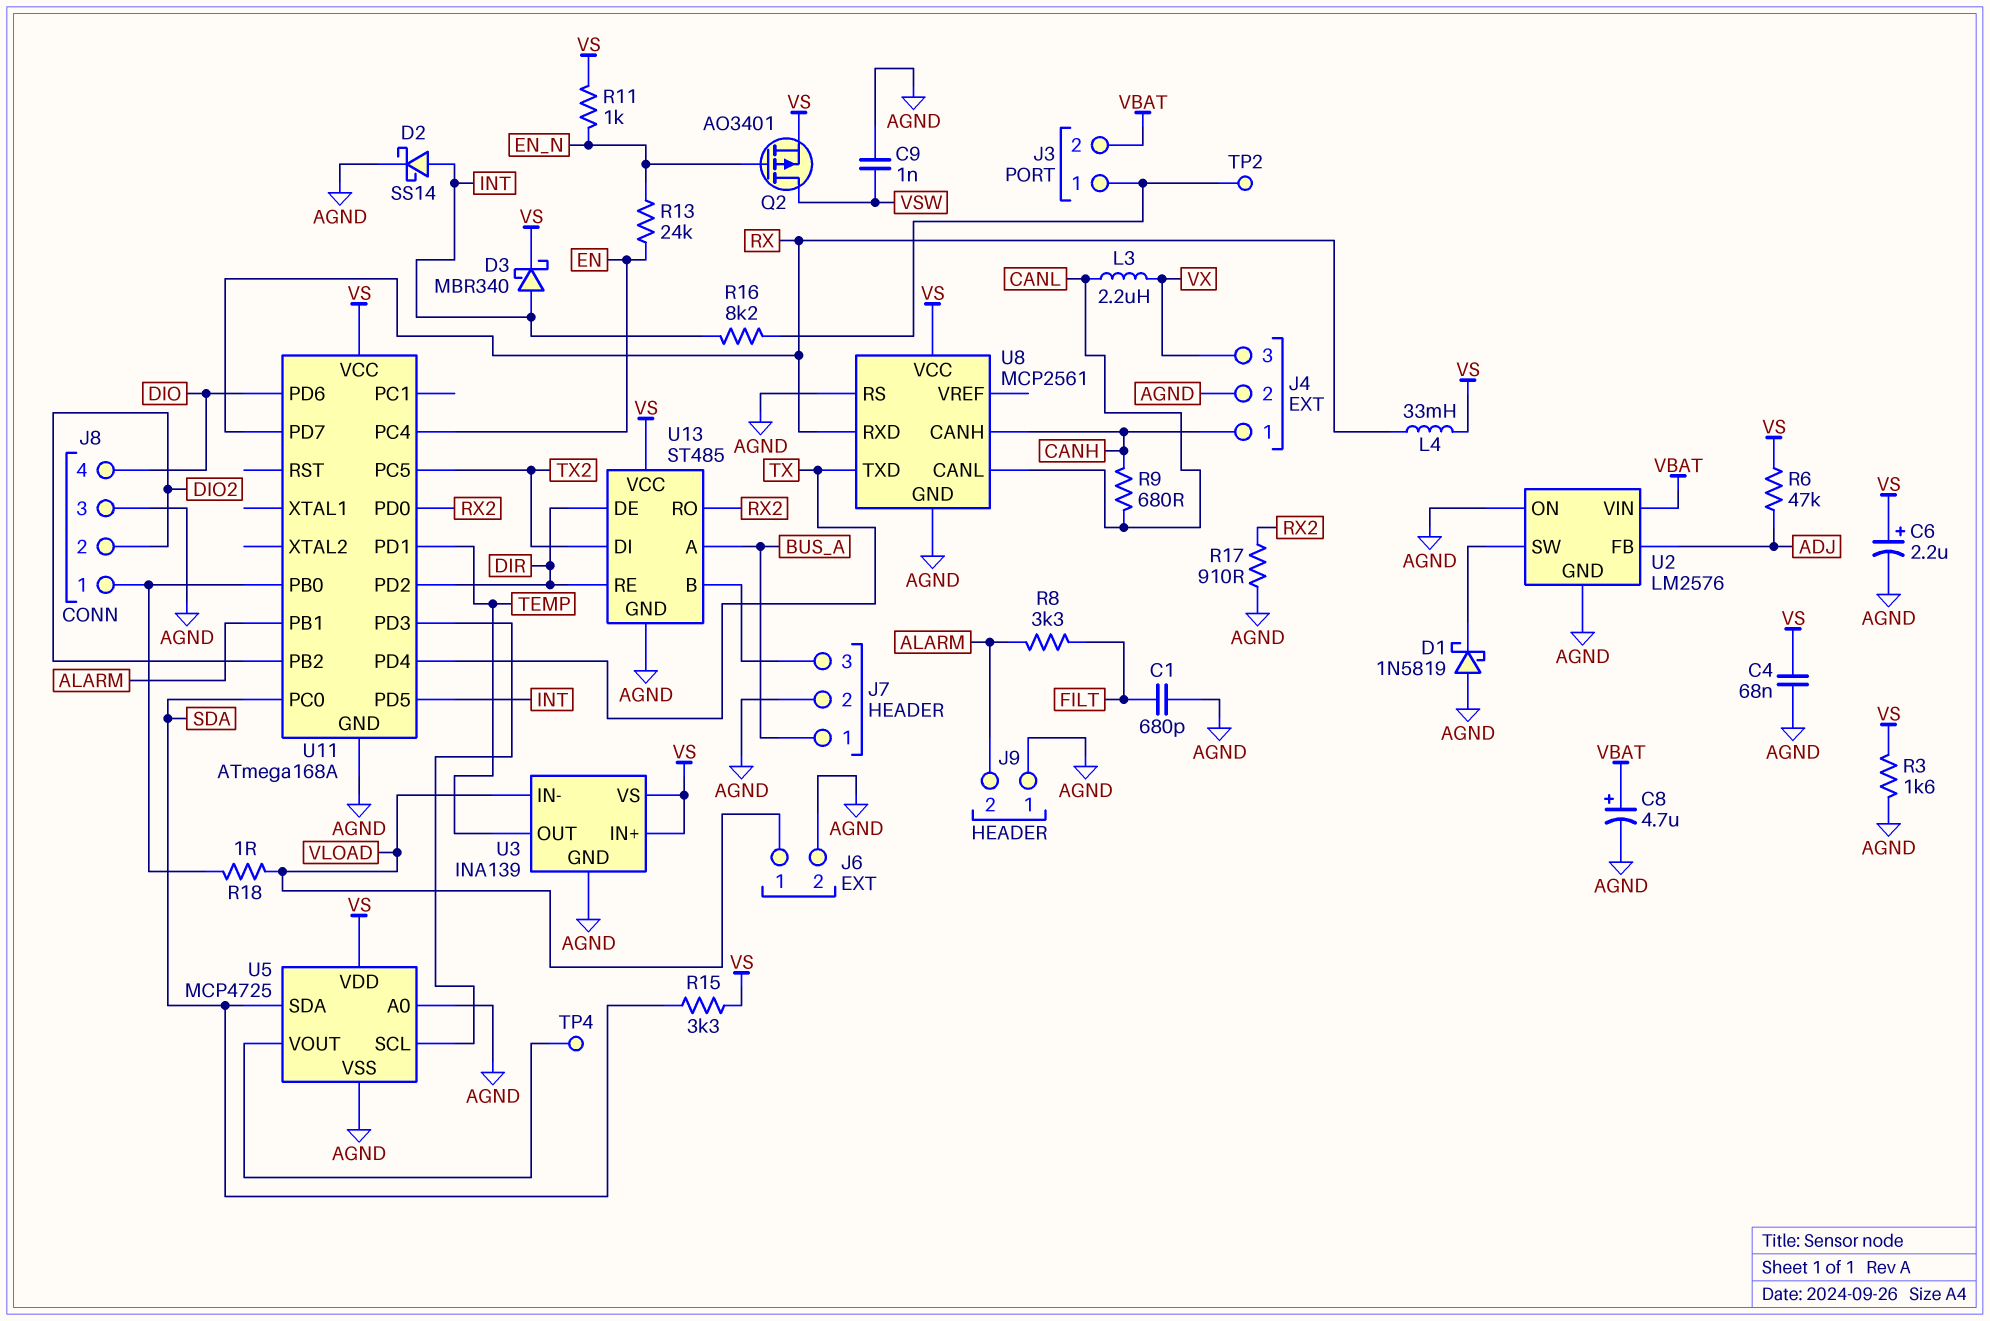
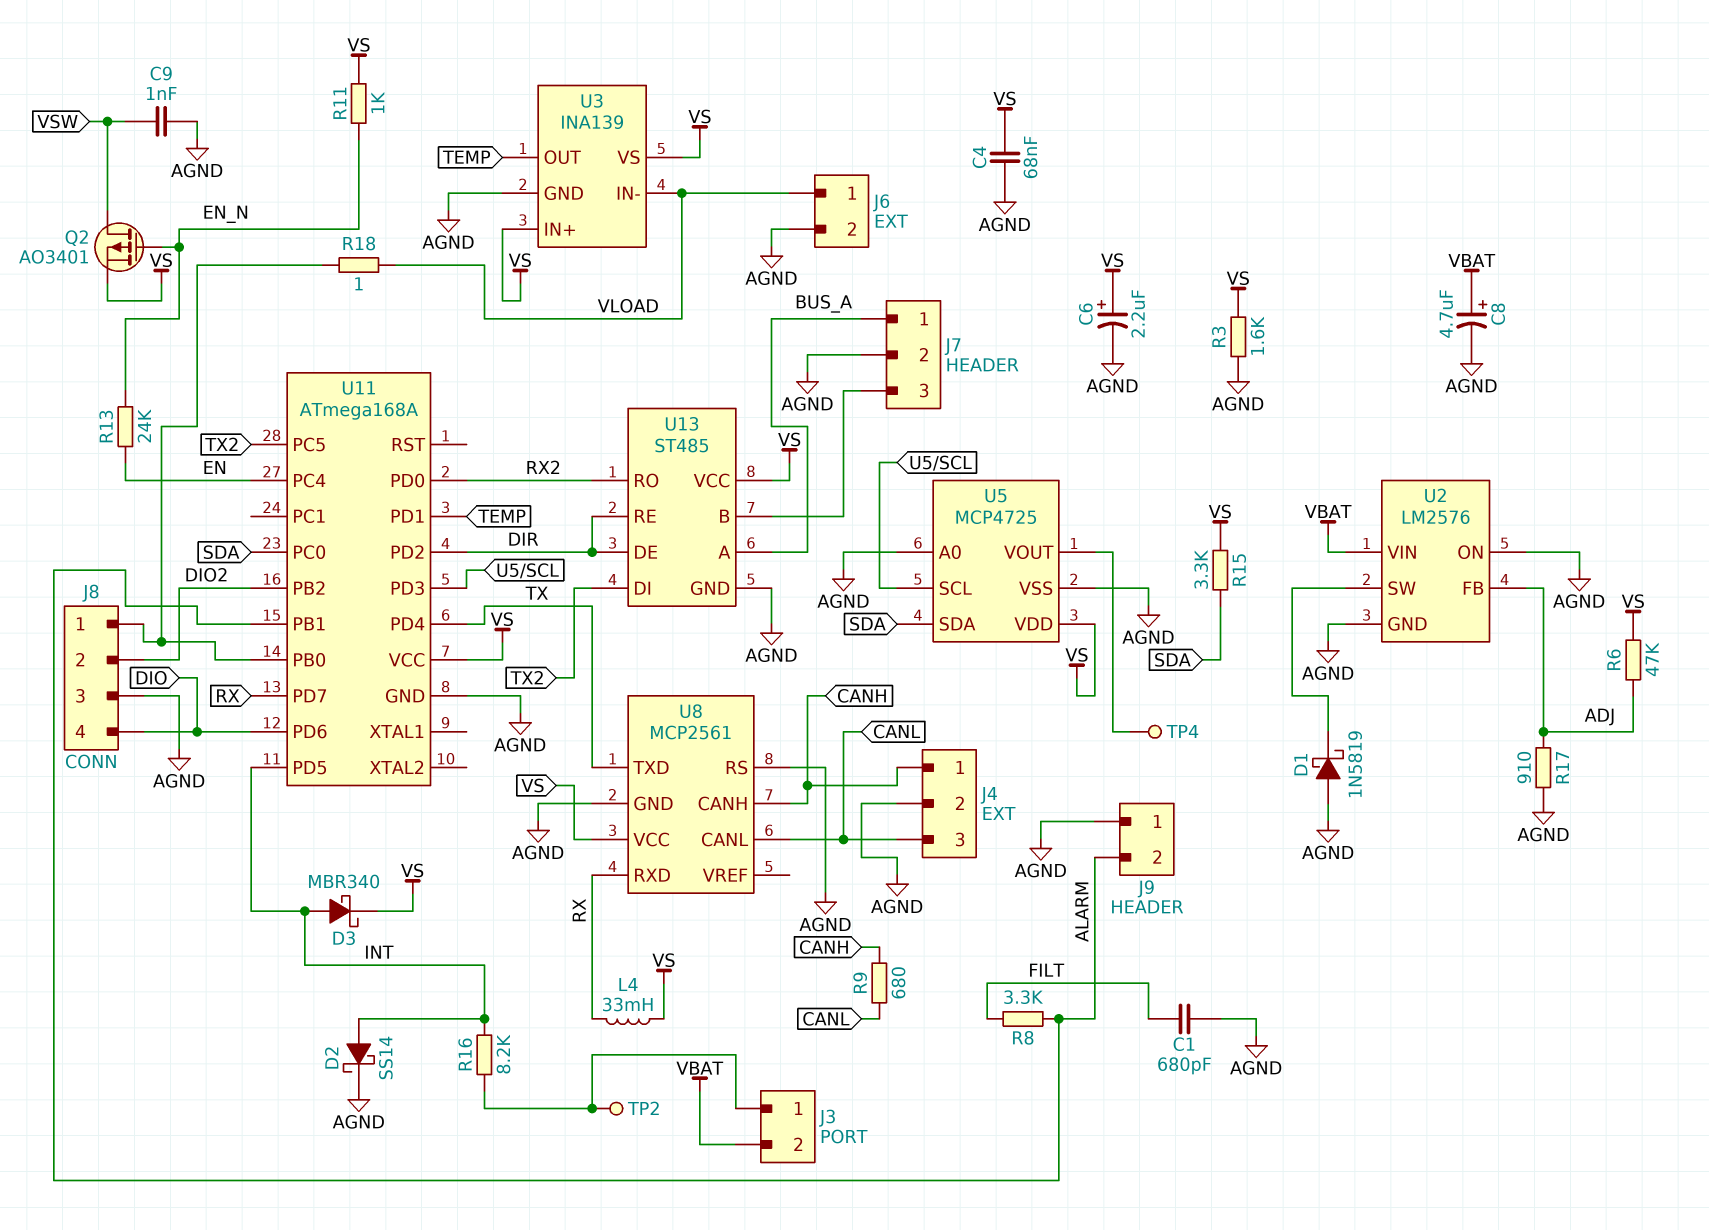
J4 pin 3: VX -> CANL
L3: 2.2uH (CANL, VX) -> none
R17: 910 (AGND, RX2) -> 910 (ADJ, AGND)

